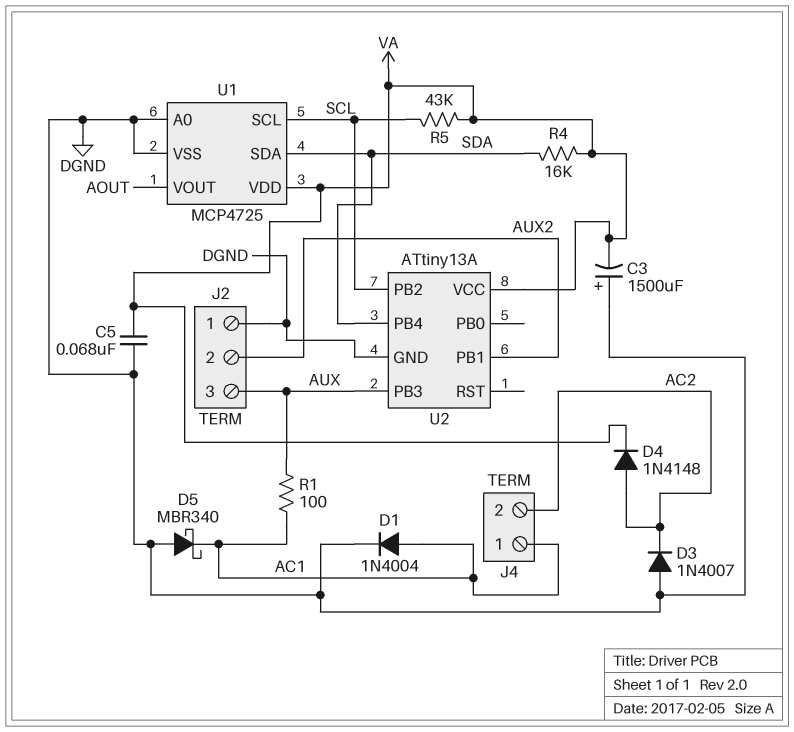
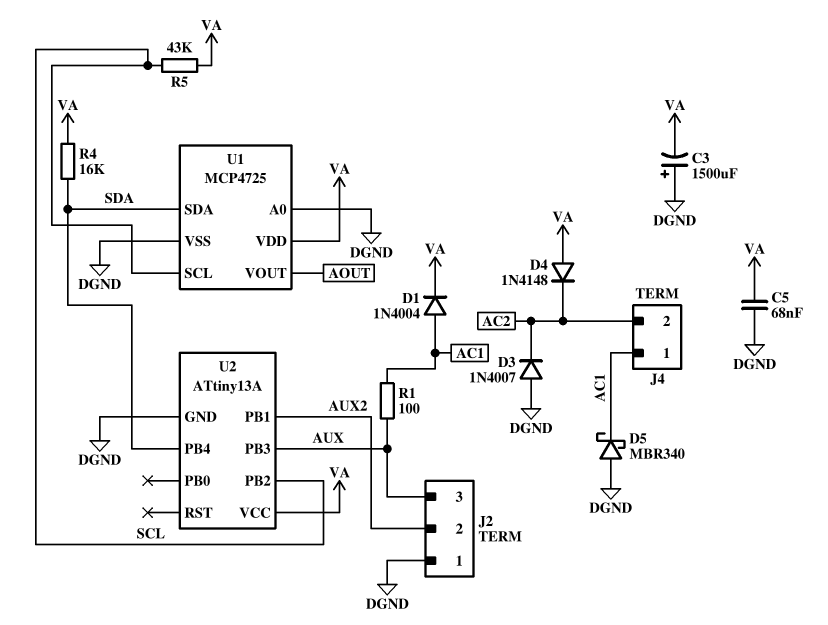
D1: diode 1N4004 (A AC1, K DGND) -> diode 1N4004 (A AC1, K VA)
D4: diode 1N4148 (A AC2, K VA) -> diode 1N4148 (A VA, K AC2)

